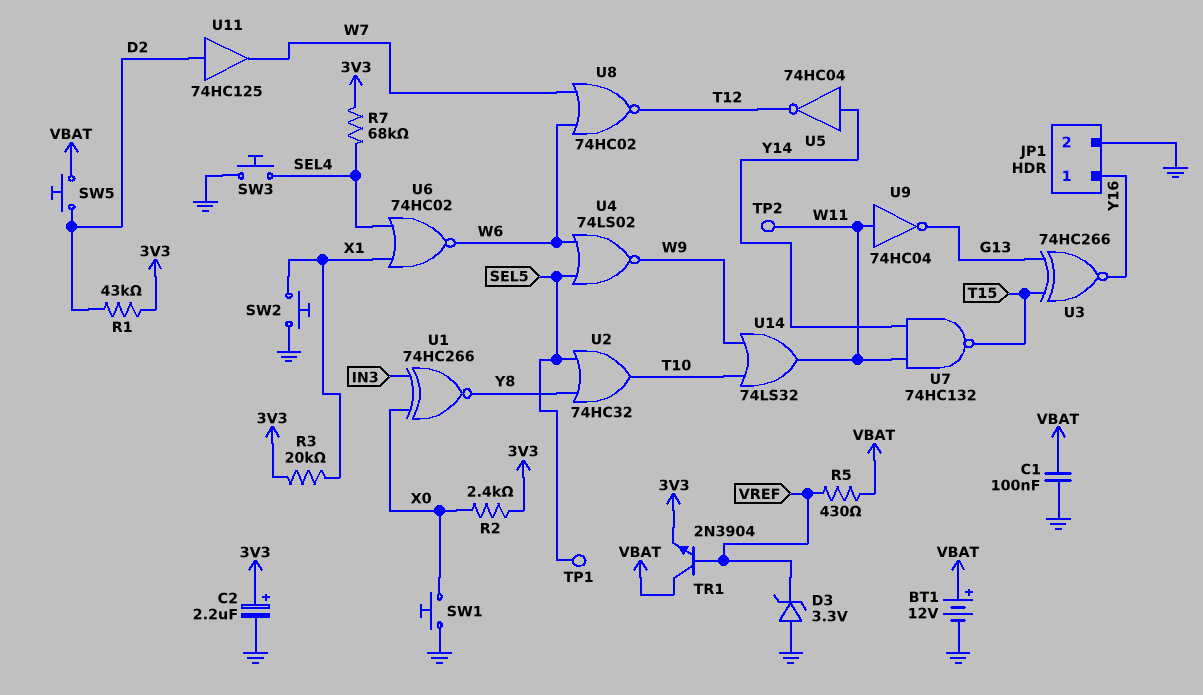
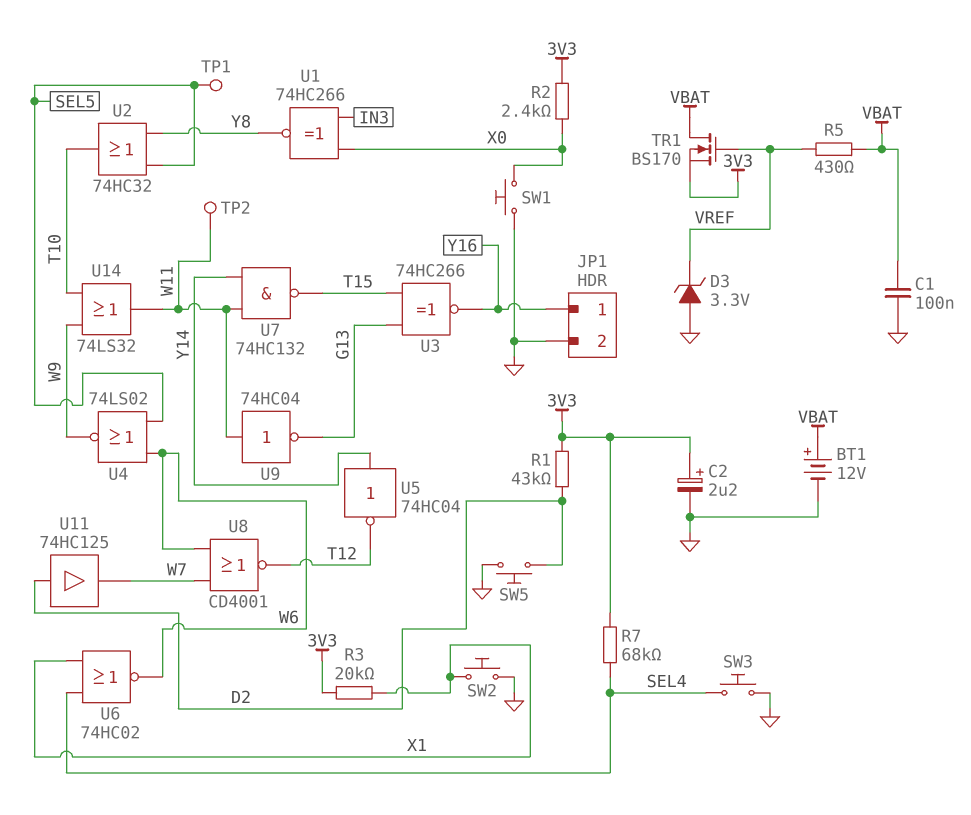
SW5: button (D2, VBAT) -> button (D2, GND)
TR1: NPN 2N3904 (B VREF, C VBAT, E 3V3) -> NMOS BS170 (G VREF, D VBAT, S 3V3)
U8: NOR 74HC02 (in W6, in W7, out T12) -> NOR CD4001 (in W6, in W7, out T12)

